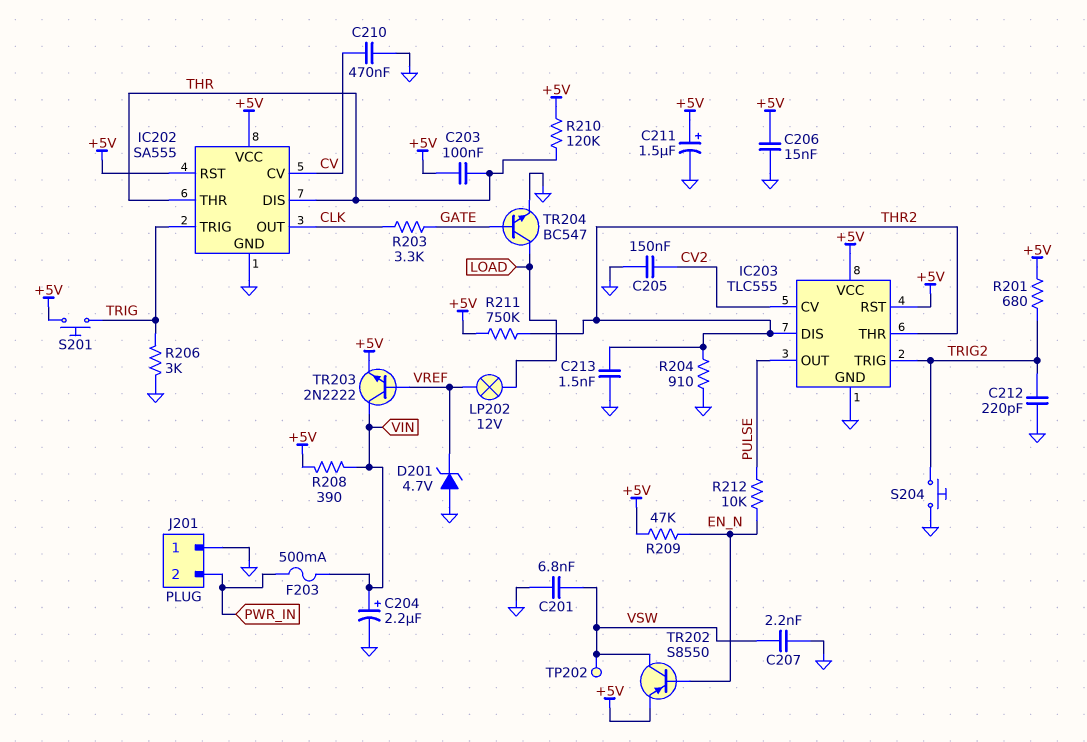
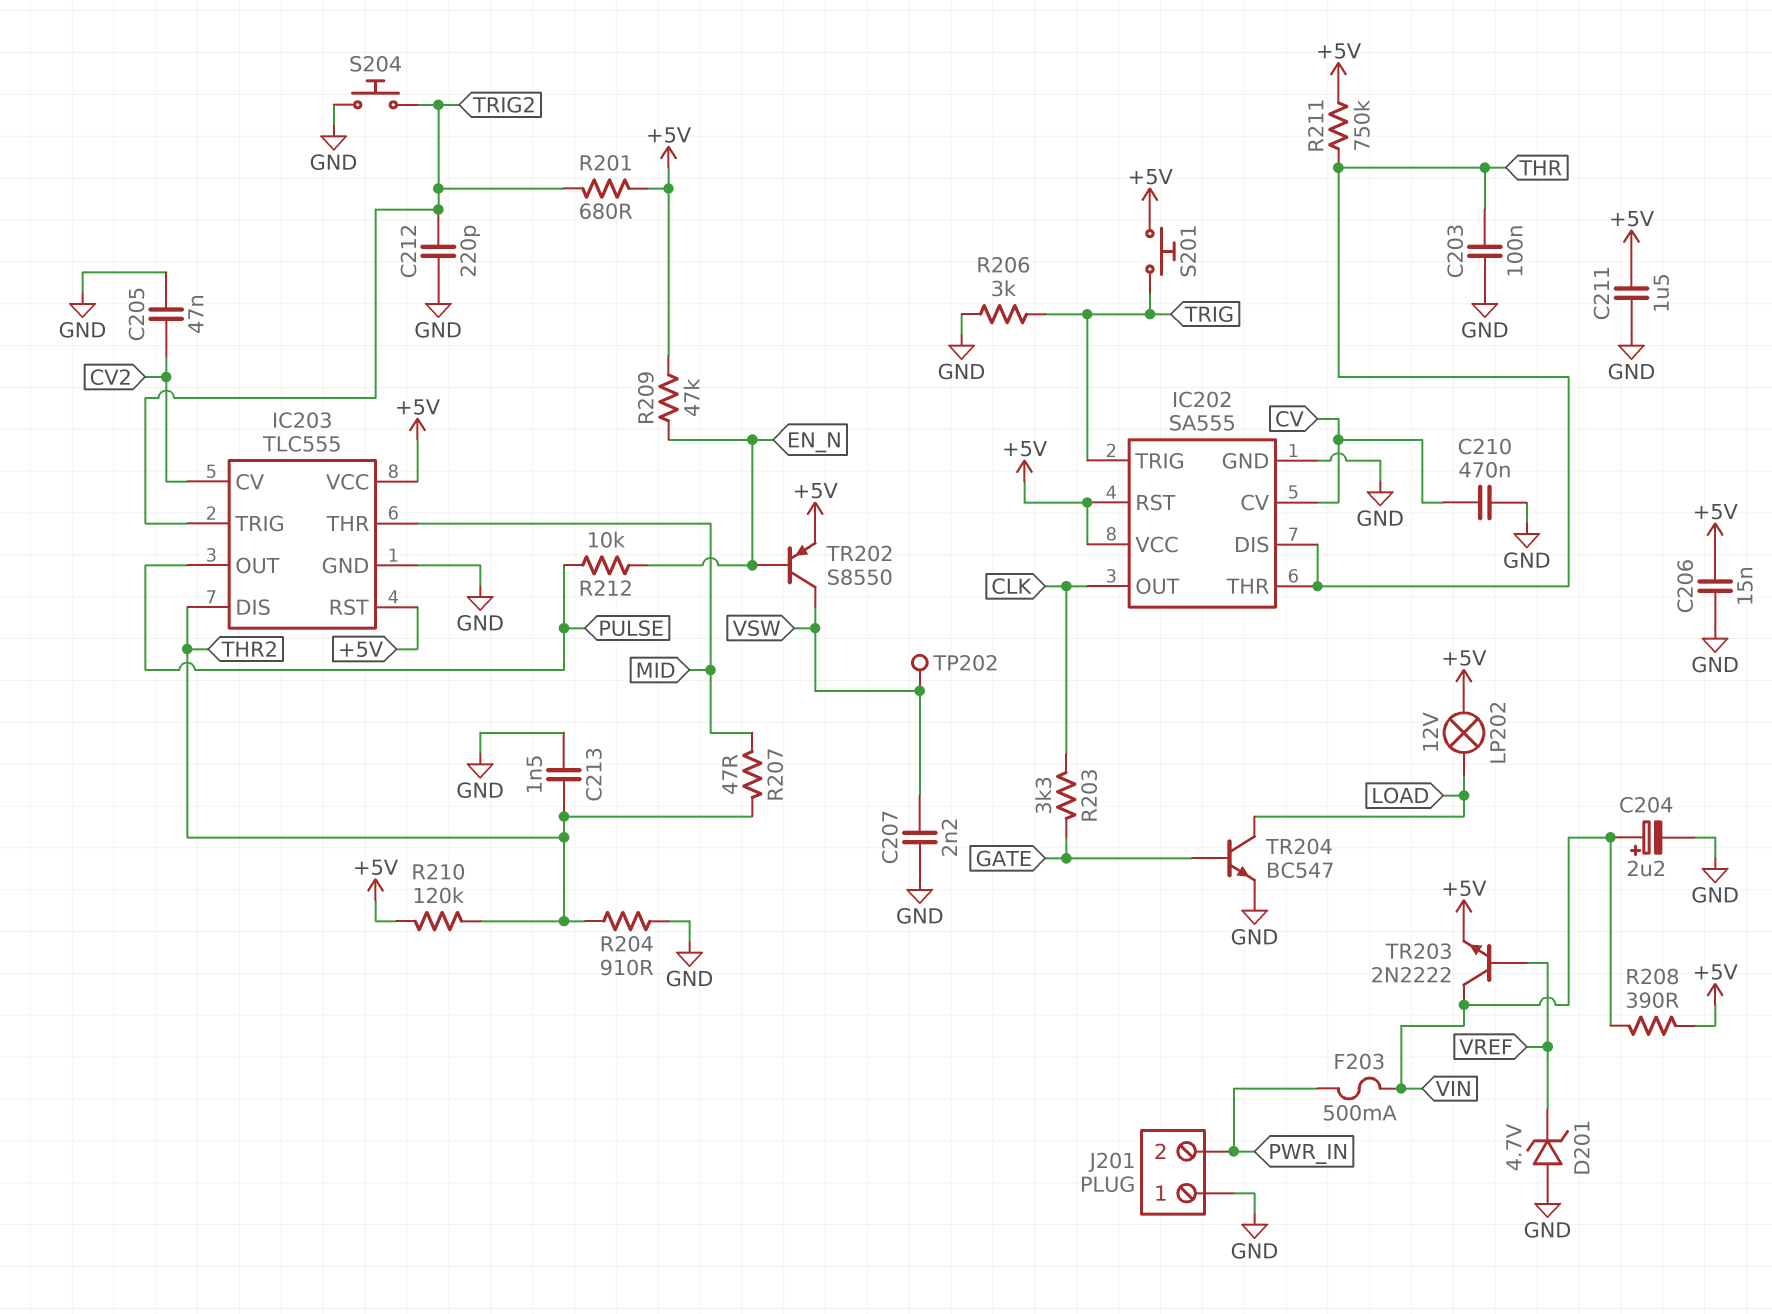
C201: 6.8nF (GND, VSW) -> none
C203: 100nF (+5V, THR) -> 100nF (GND, THR)
C205: 150nF (CV2, GND) -> 47nF (CV2, GND)
C211: 1.5uF (plus +5V, minus GND) -> 1.5uF (+5V, GND)
IC203 pin THR: THR2 -> MID
LP202: lamp 12V (LOAD, VREF) -> lamp 12V (+5V, LOAD)
R207: none -> 47 (MID, THR2)
R210: 120k (+5V, THR) -> 120k (+5V, THR2)
R211: 750k (+5V, THR2) -> 750k (+5V, THR)

